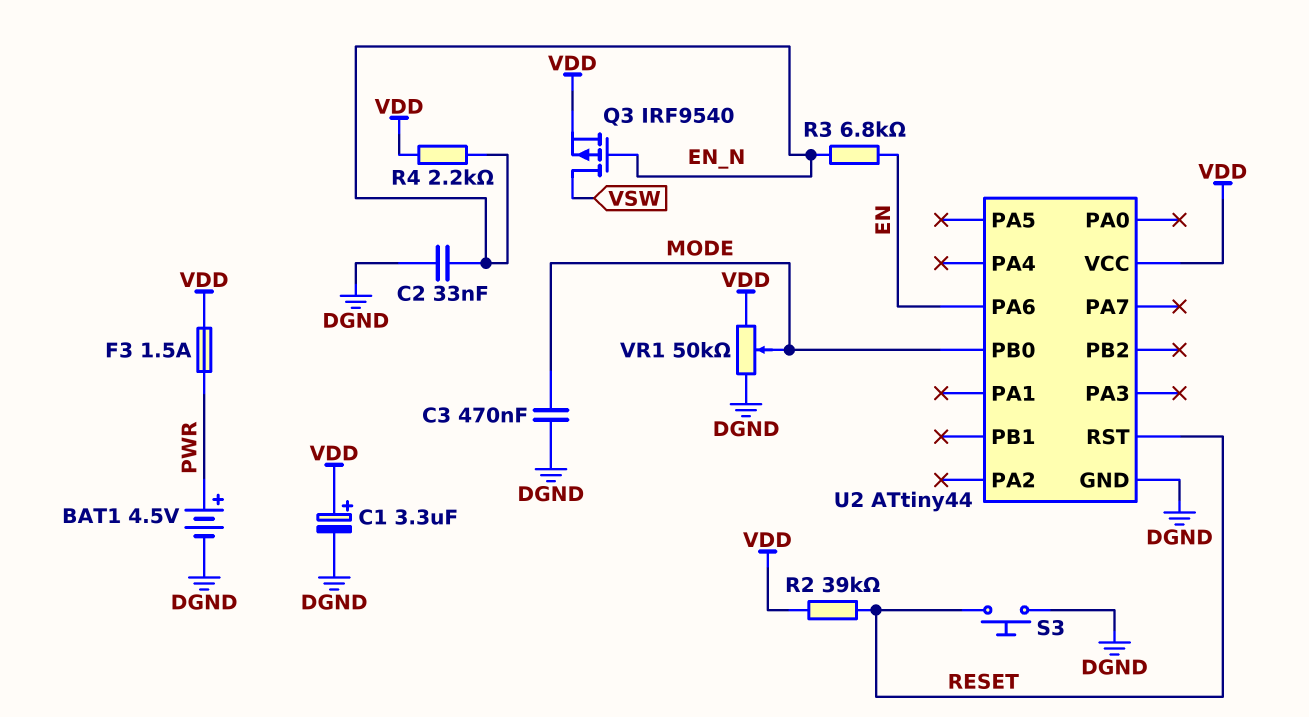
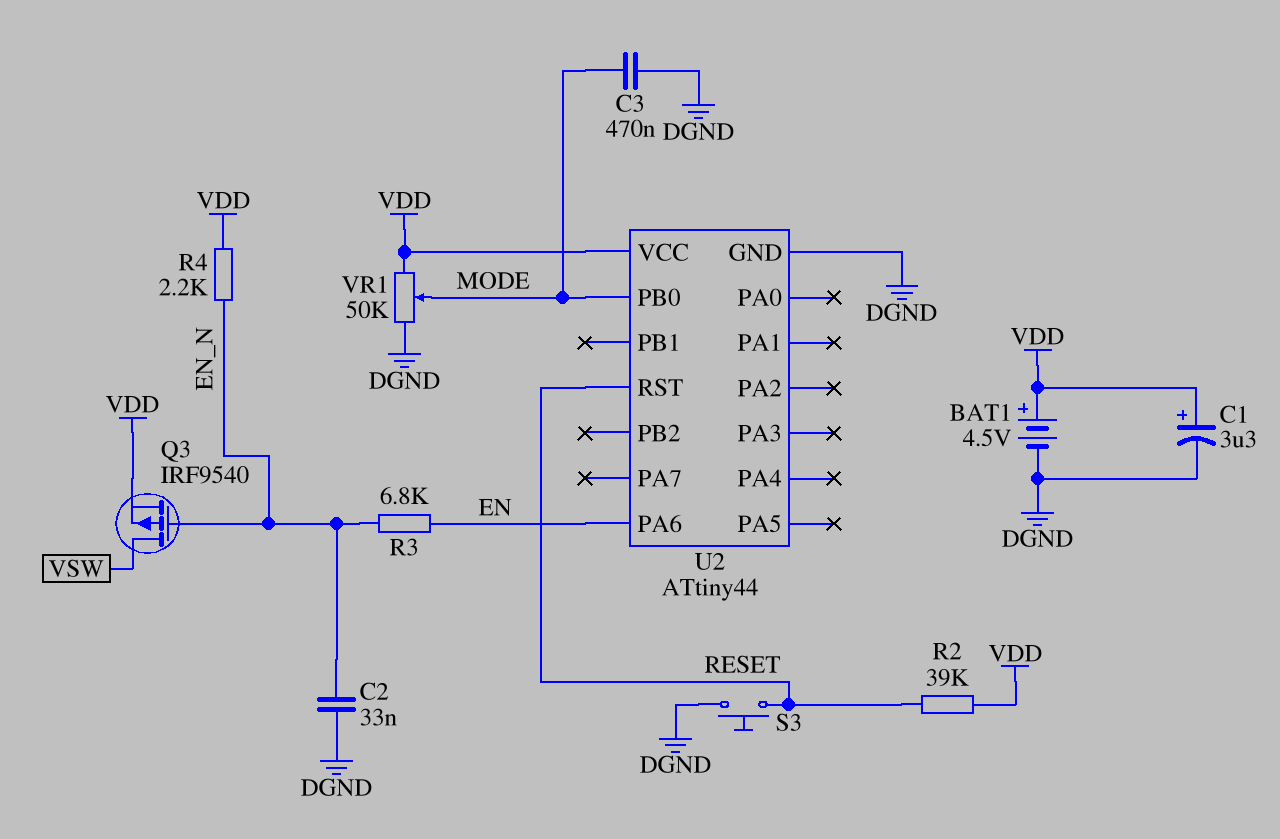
BAT1: 4.5V (plus PWR, minus DGND) -> 4.5V (plus VDD, minus DGND)
F3: 1.5A (PWR, VDD) -> none

